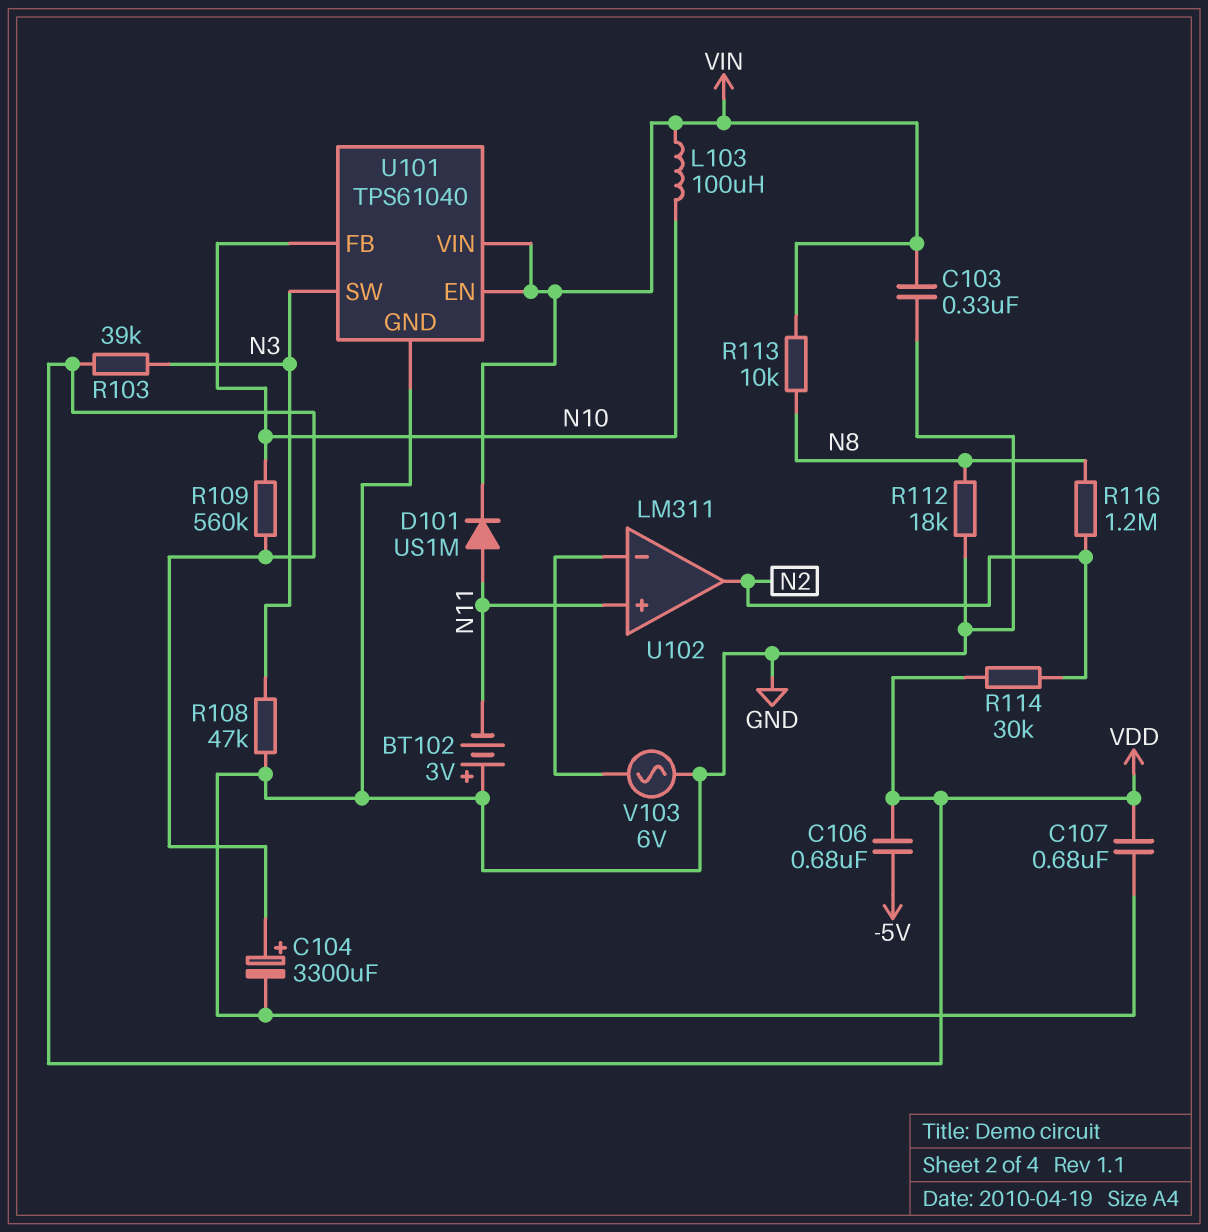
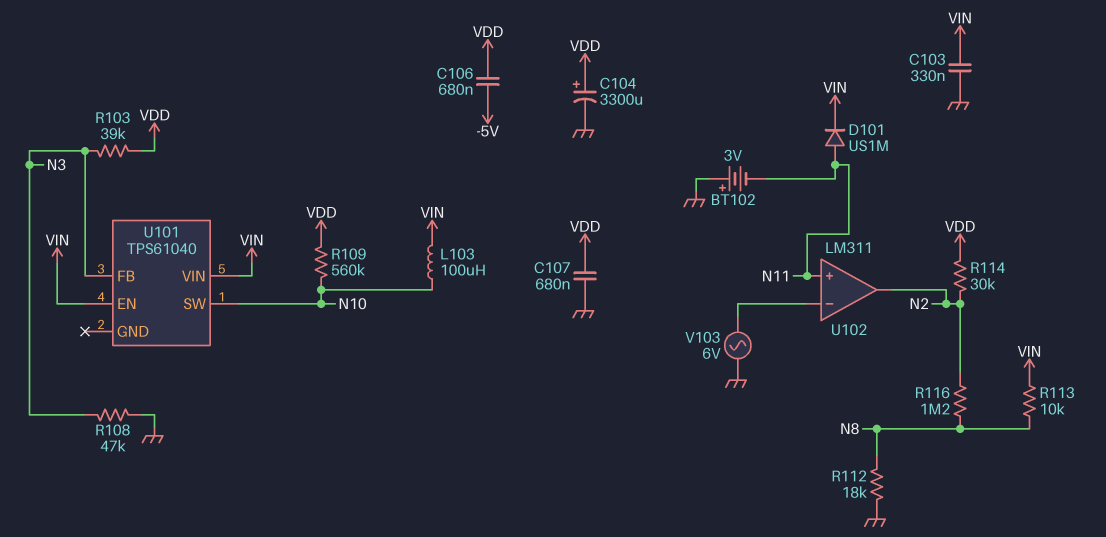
U101 pin FB: N10 -> N3
U101 pin GND: GND -> none
U101 pin SW: N3 -> N10

